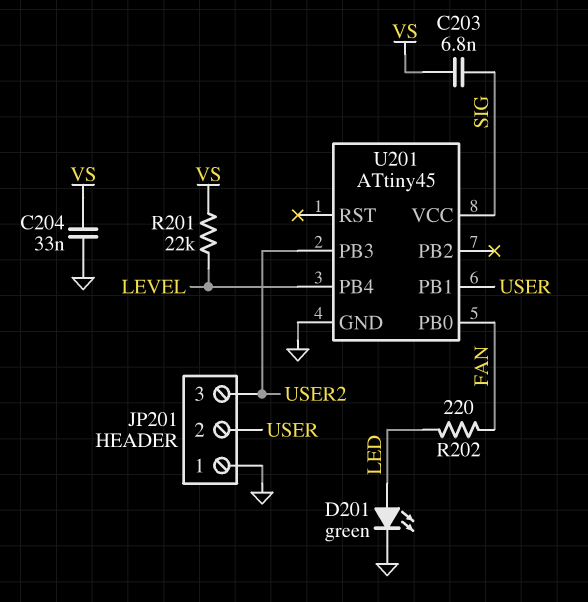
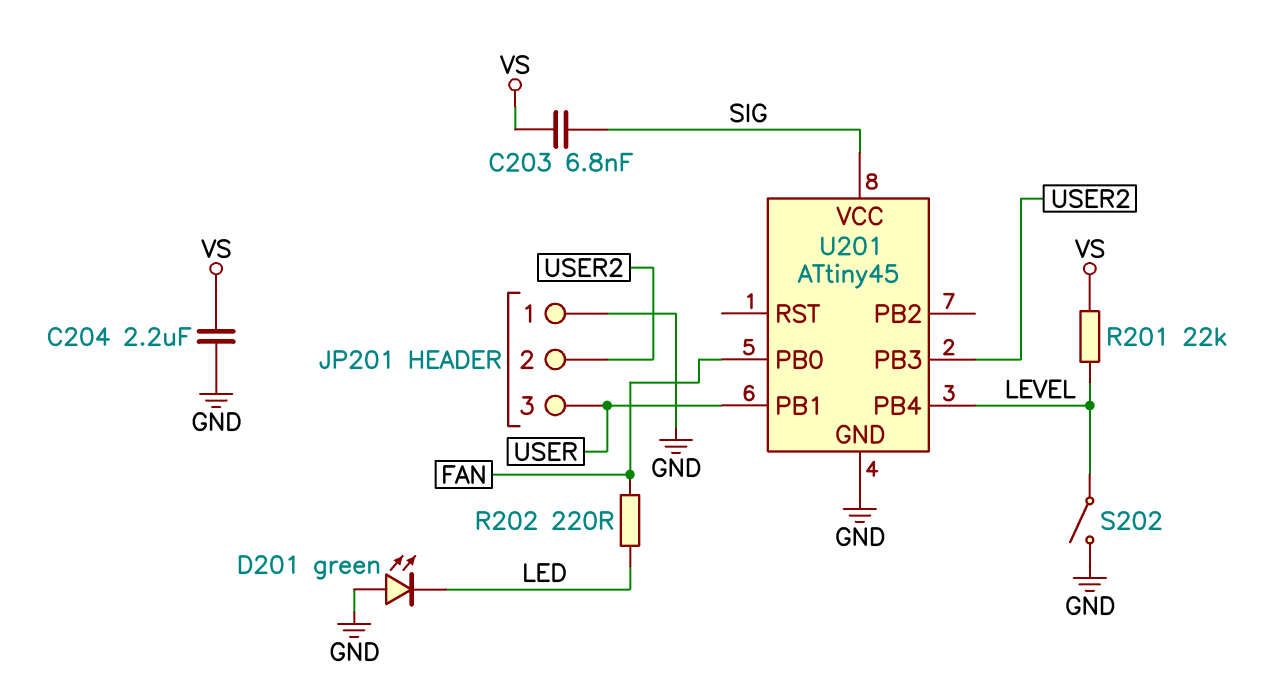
C204: 33nF (GND, VS) -> 2.2uF (GND, VS)
D201: LED green (A LED, K GND) -> LED green (A GND, K LED)
JP201 pin 2: USER -> USER2
JP201 pin 3: USER2 -> USER
S202: none -> switch (GND, LEVEL)

